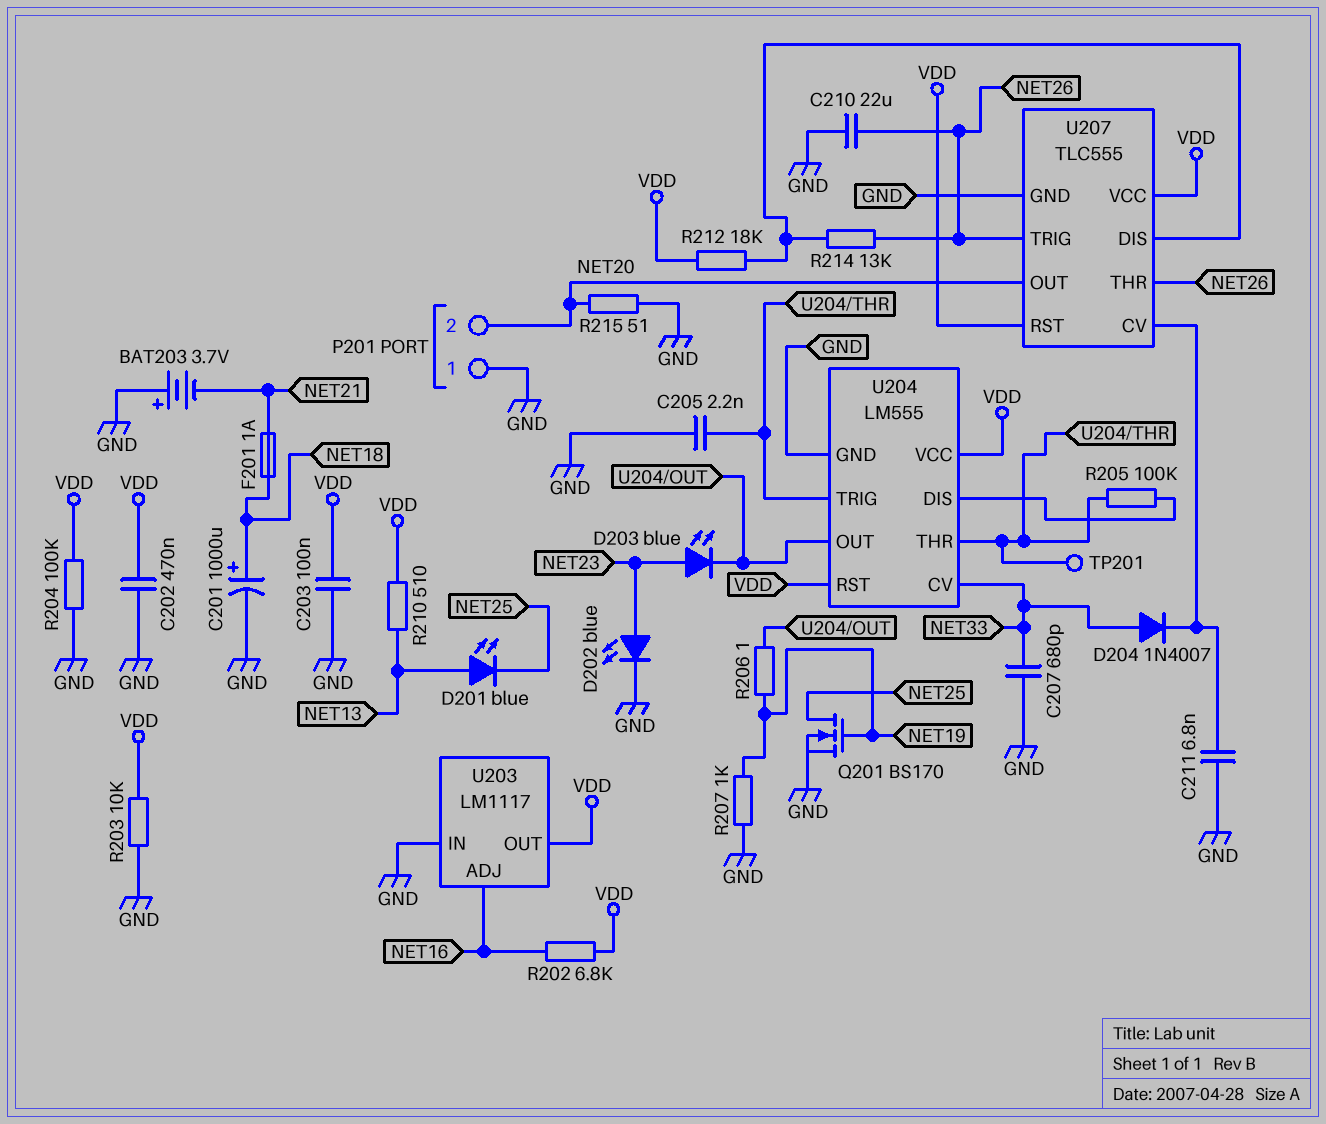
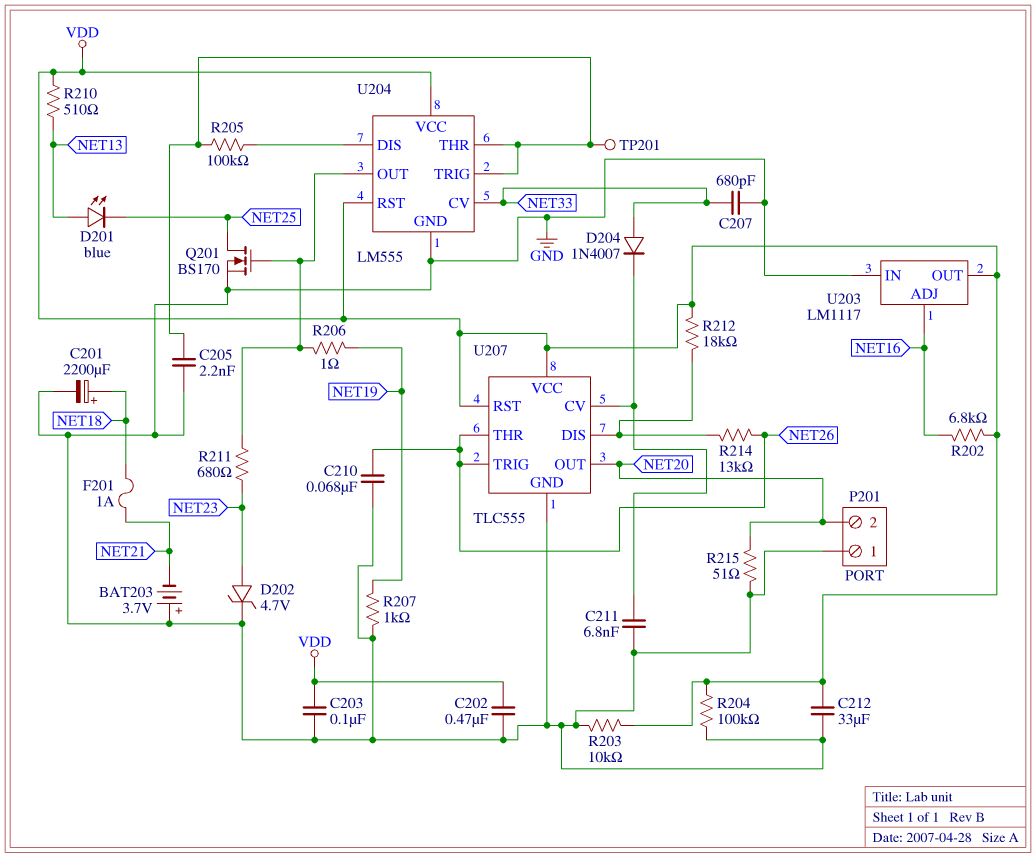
C201: 1000uF (plus NET18, minus GND) -> 2200uF (plus NET18, minus GND)
C210: 22uF (GND, NET26) -> 68nF (GND, NET26)
C212: none -> 33uF (GND, VDD)
D202: LED blue (A NET23, K GND) -> zener 4.7V (A NET23, K GND)
D203: LED blue (A NET23, K U204/OUT) -> none
Q201: NMOS BS170 (G NET19, D NET25, S GND) -> NMOS BS170 (G U204/OUT, D NET25, S GND)
R211: none -> 680 (NET23, U204/OUT)

